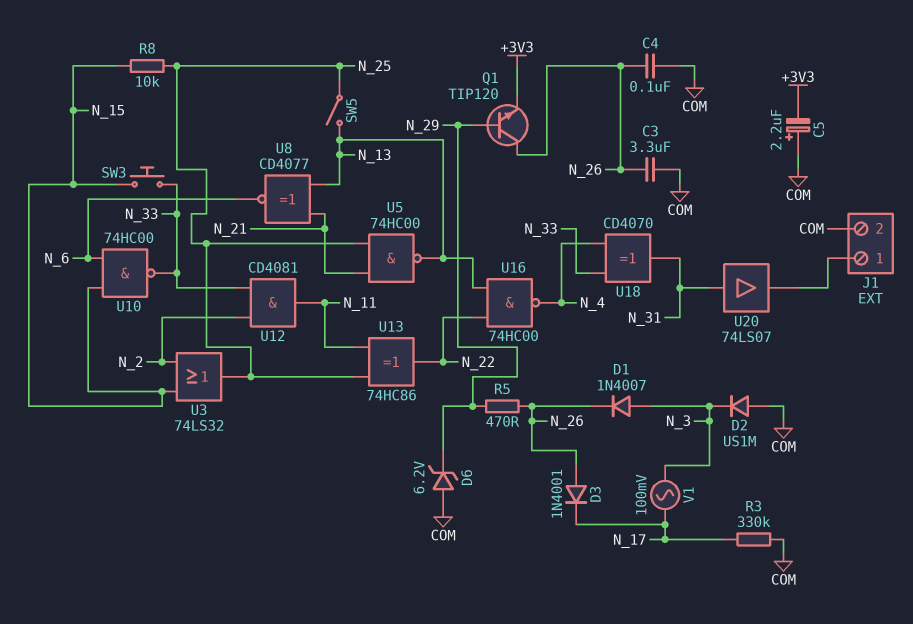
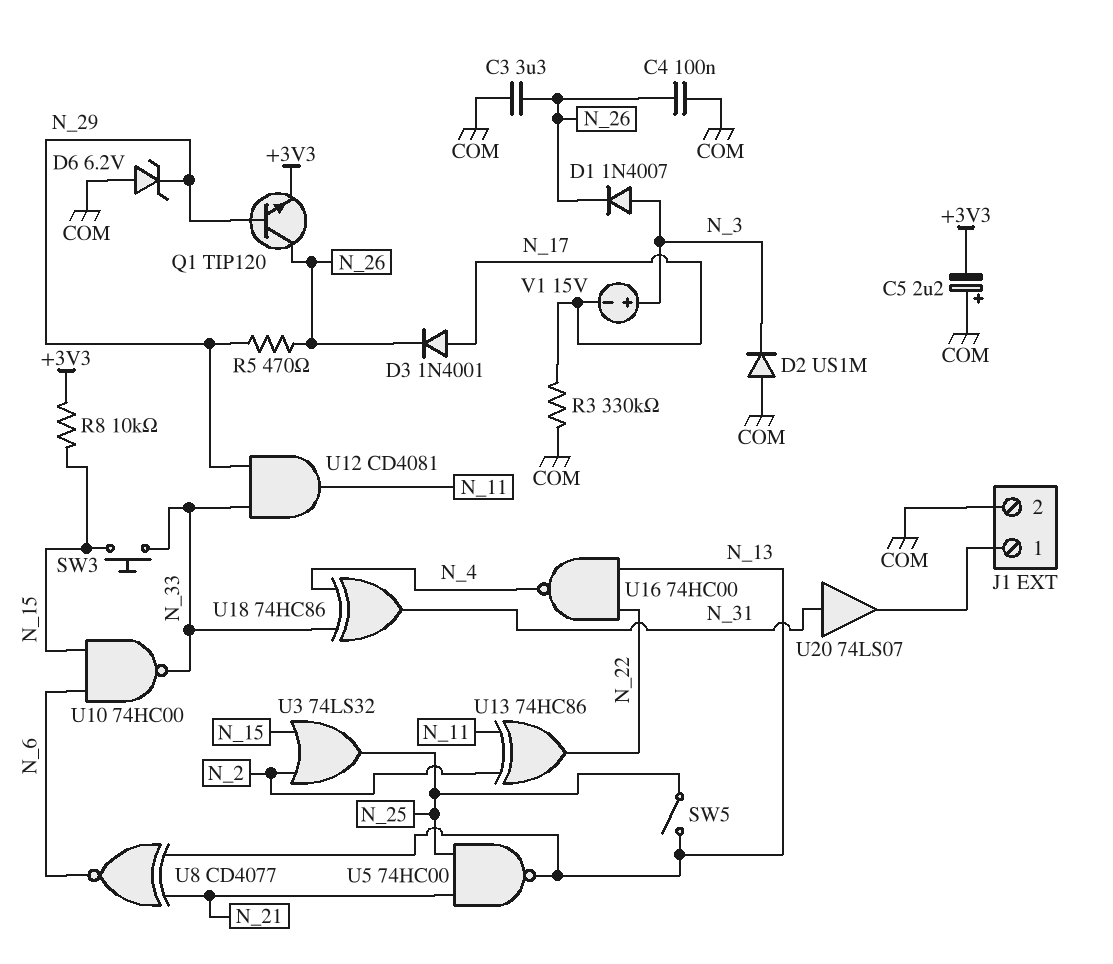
D3: diode 1N4001 (A N_26, K N_17) -> diode 1N4001 (A N_17, K N_26)
R8: 10k (N_15, N_25) -> 10k (+3V3, N_15)
U12: AND CD4081 (in N_2, in N_33, out N_11) -> AND CD4081 (in N_29, in N_33, out N_11)
U13: XOR 74HC86 (in N_11, in N_25, out N_22) -> XOR 74HC86 (in N_2, in N_11, out N_22)
U18: XOR CD4070 (in N_4, in N_33, out N_31) -> XOR 74HC86 (in N_4, in N_33, out N_31)
V1: AC 100mV (N_3, N_17) -> 15V (plus N_3, minus N_17)

